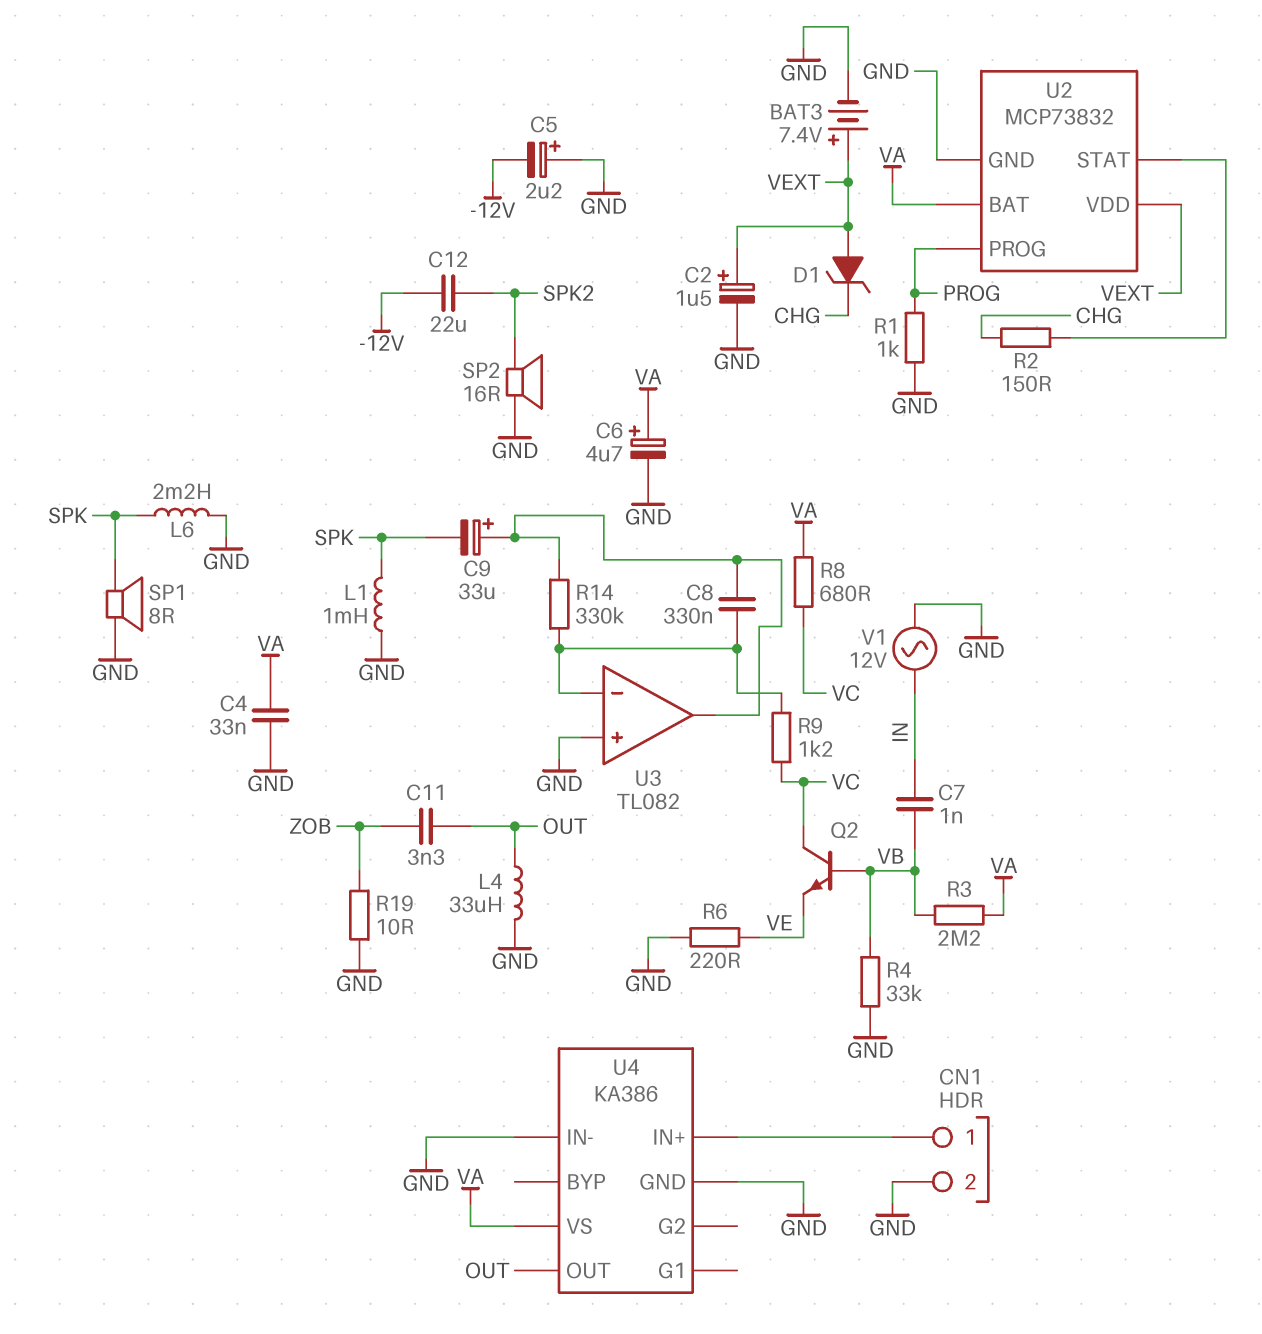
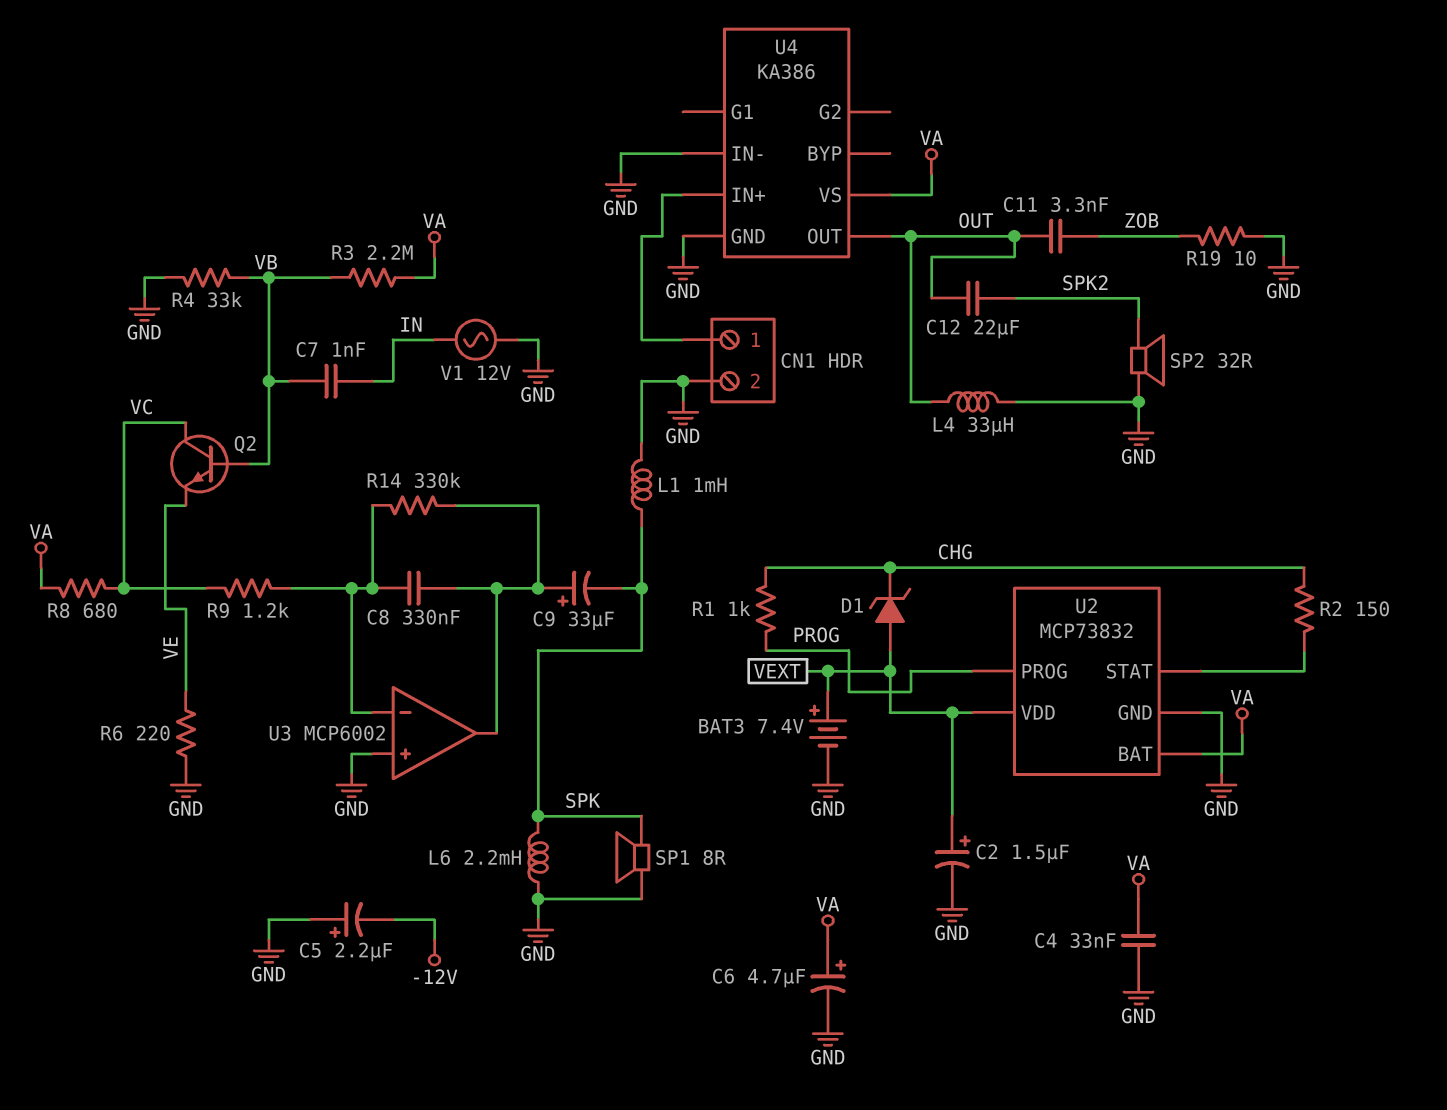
C12: 22uF (-12V, SPK2) -> 22uF (OUT, SPK2)
R1: 1k (GND, PROG) -> 1k (CHG, PROG)
SP2: speaker 16R (GND, SPK2) -> speaker 32R (GND, SPK2)
U3: TL082 -> MCP6002

